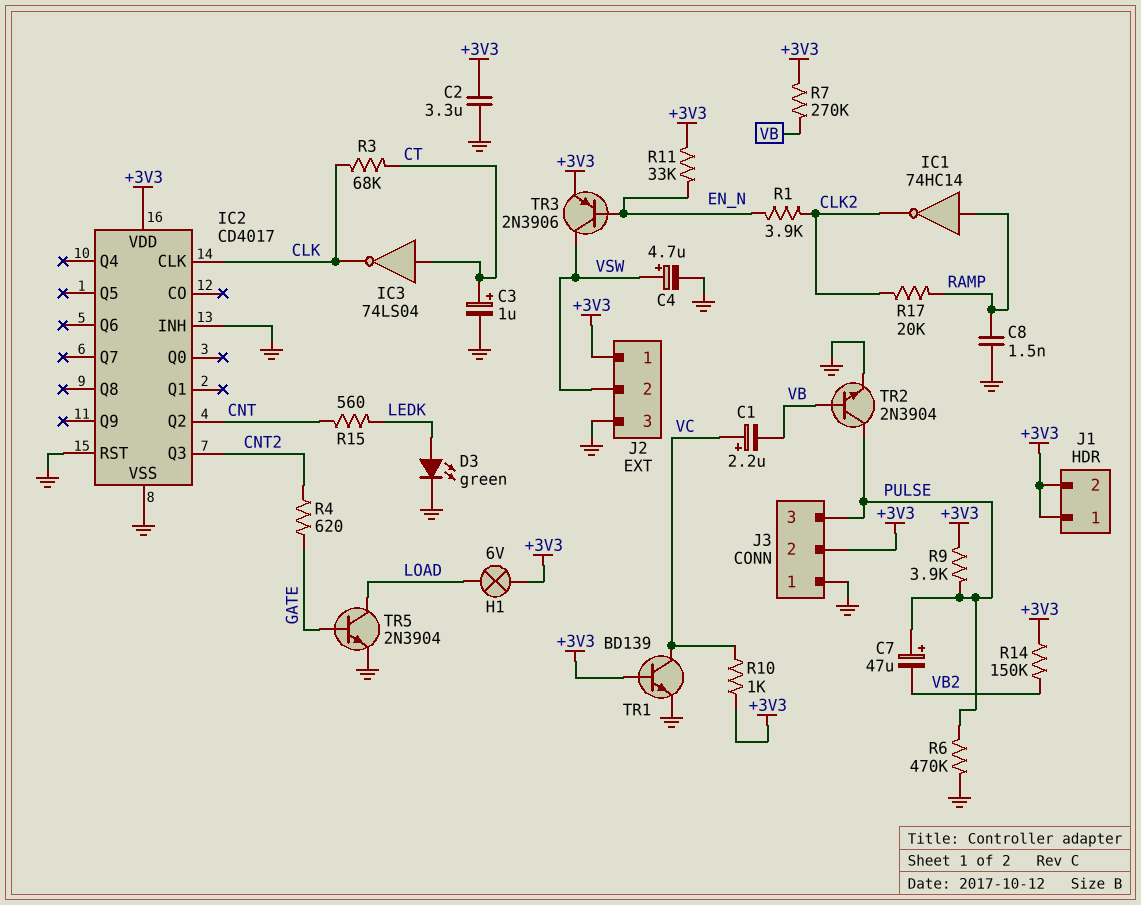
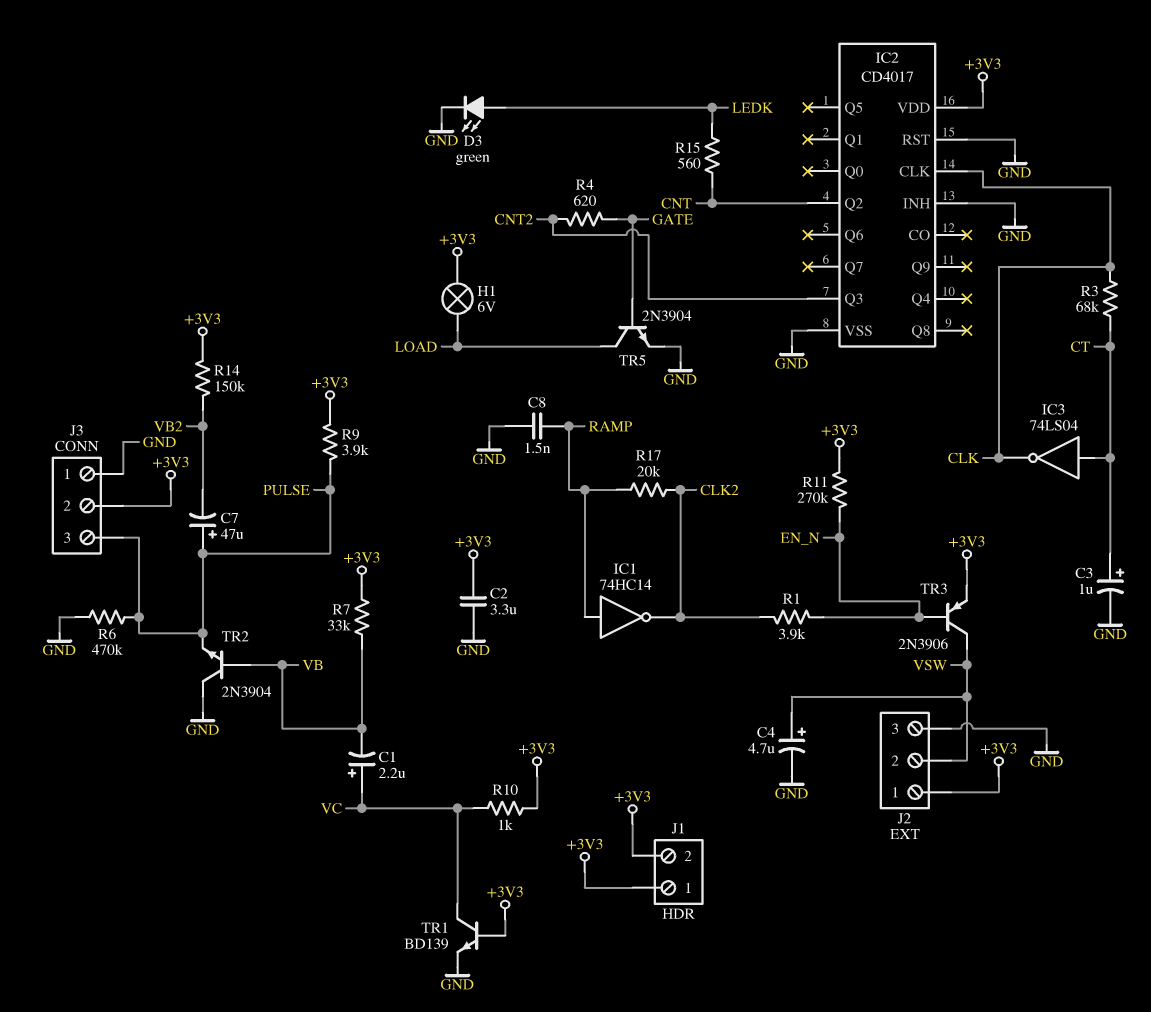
R7: 270k (+3V3, VB) -> 33k (+3V3, VB)
R11: 33k (+3V3, EN_N) -> 270k (+3V3, EN_N)
TR2: NPN 2N3904 (B VB, C PULSE, E GND) -> NPN 2N3904 (B VB, C GND, E PULSE)

